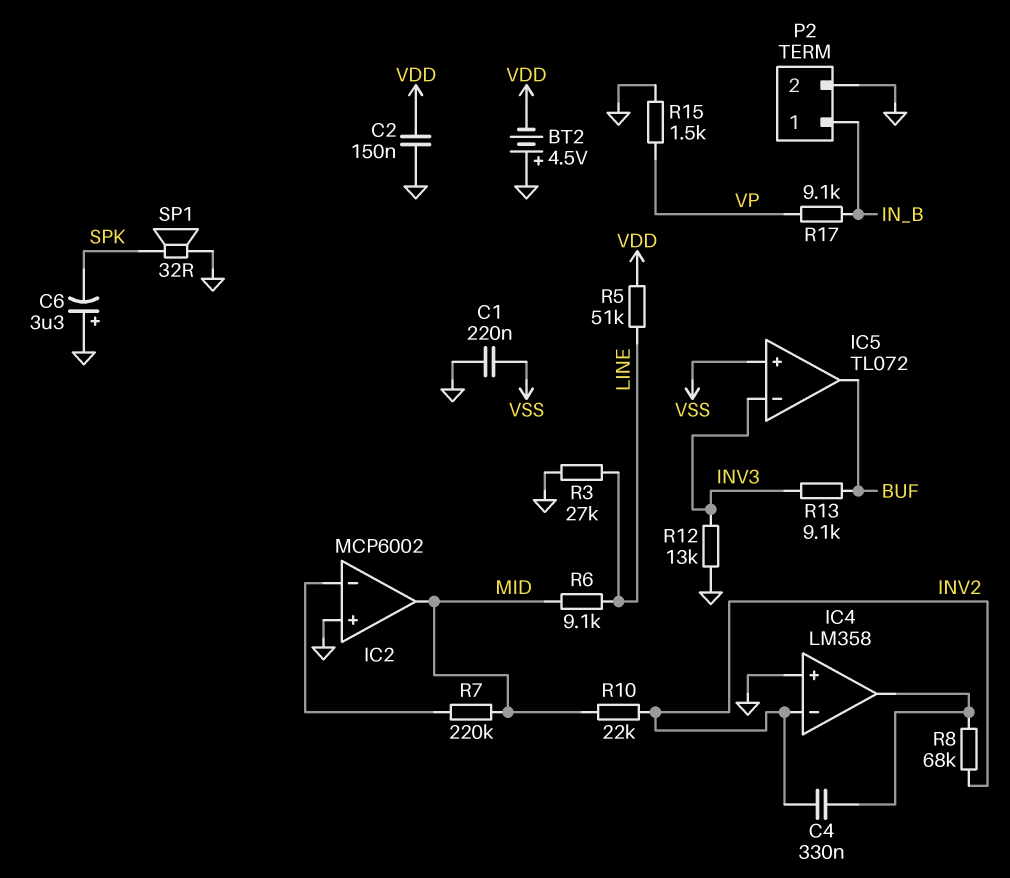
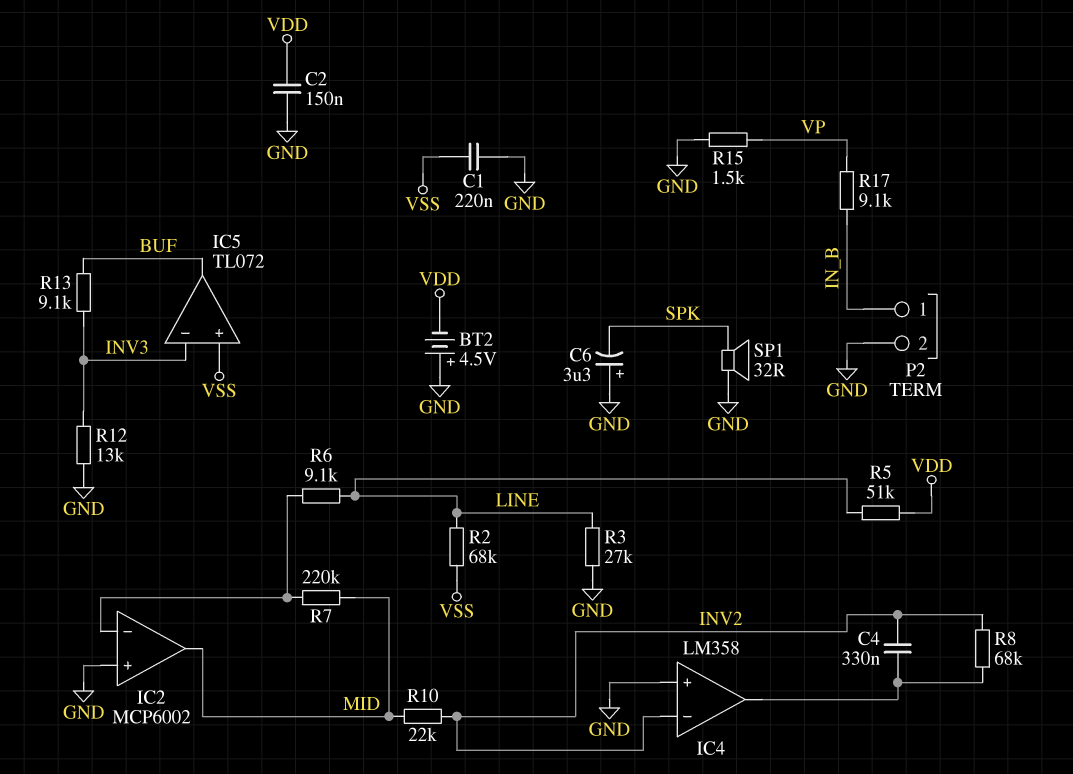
R2: none -> 68k (LINE, VSS)
R6: 9.1k (LINE, MID) -> 9.1k (IC2/in-, LINE)

